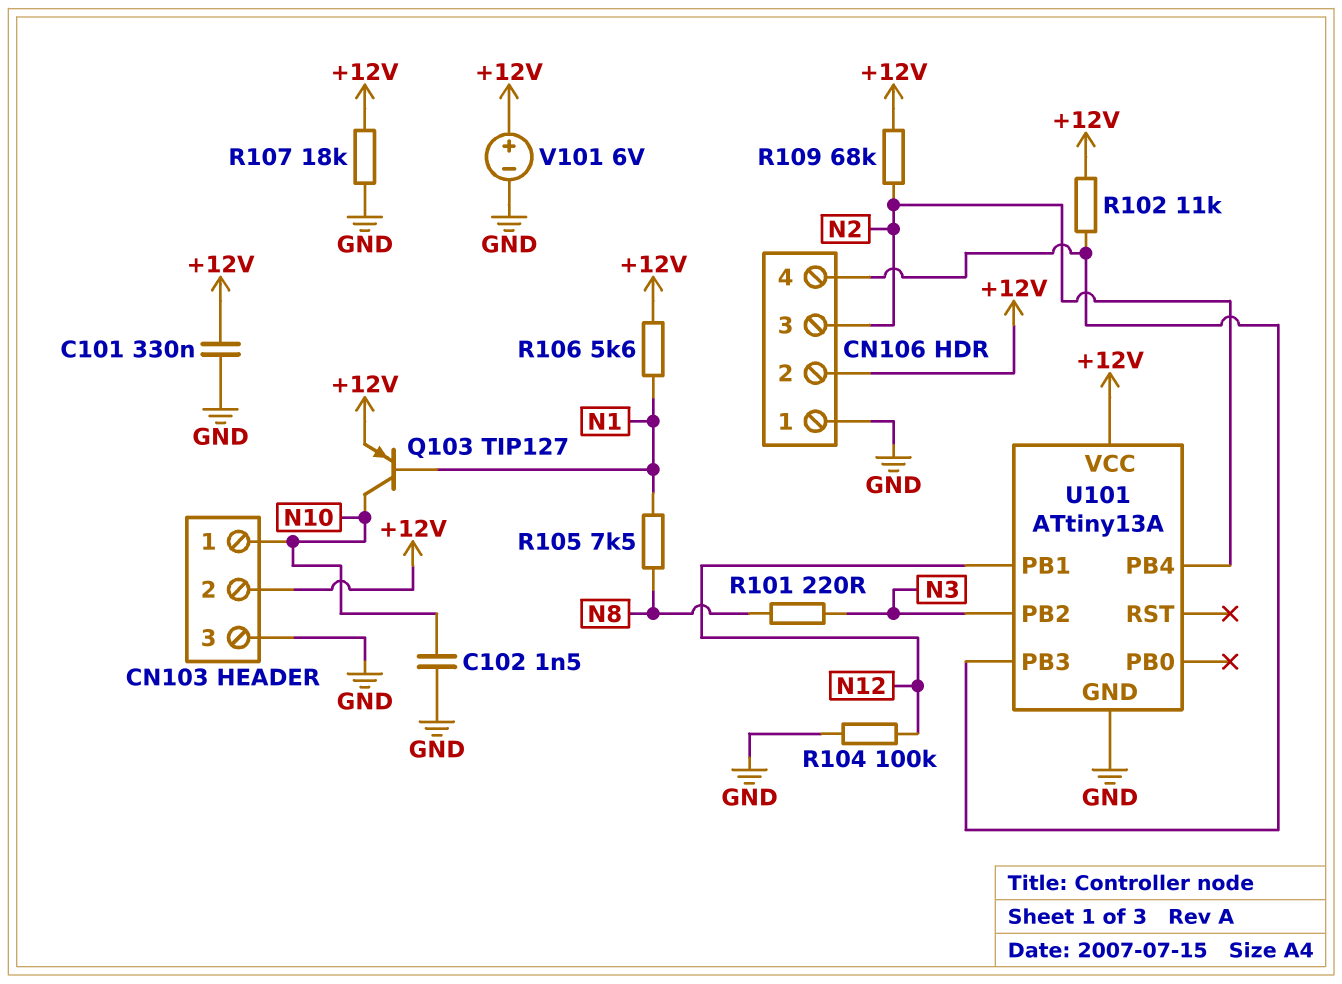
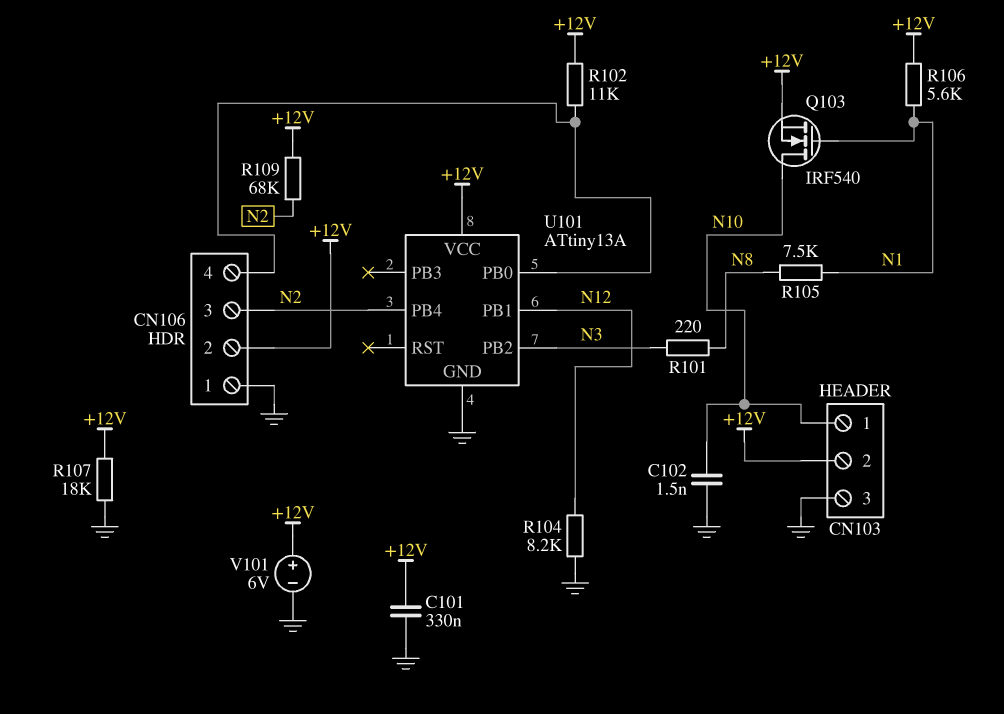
Q103: PNP TIP127 (B N1, C N10, E +12V) -> NMOS IRF540 (G N1, D N10, S +12V)
R104: 100k (GND, N12) -> 8.2k (GND, N12)
U101 pin PB0: none -> CN106/4
U101 pin PB3: CN106/4 -> none

